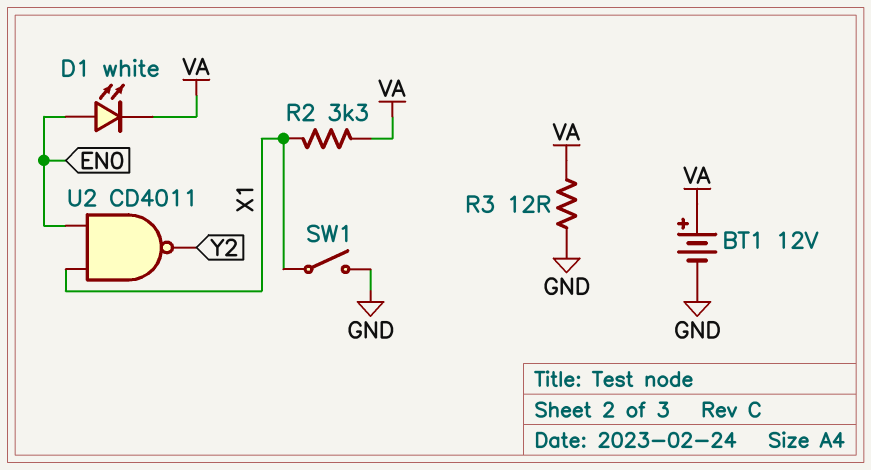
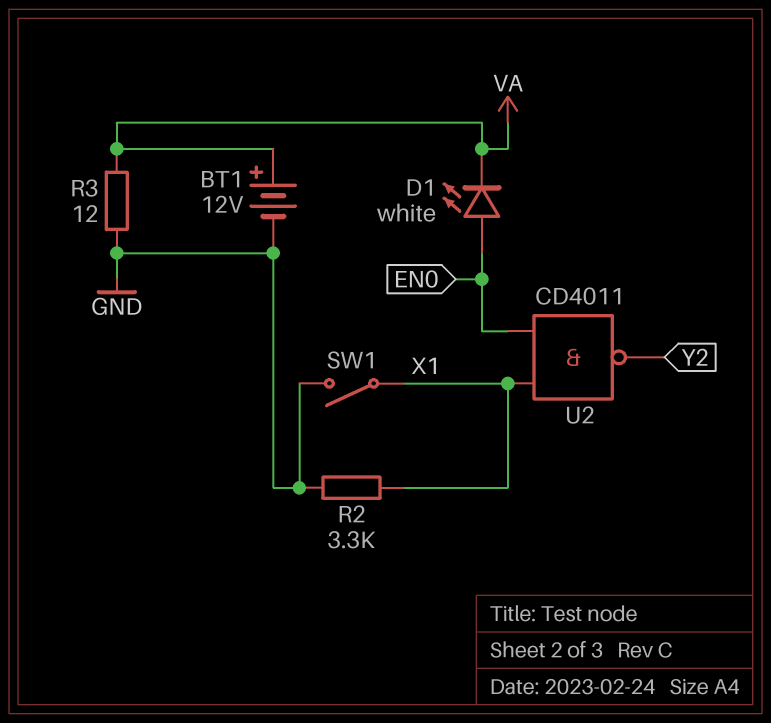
R2: 3.3k (VA, X1) -> 3.3k (GND, X1)

